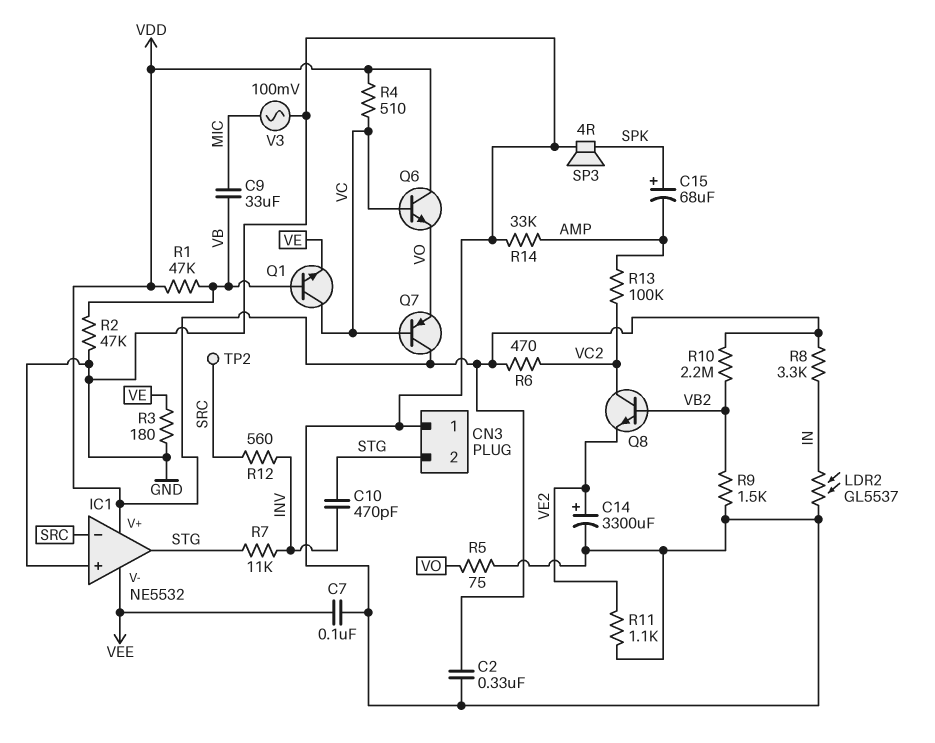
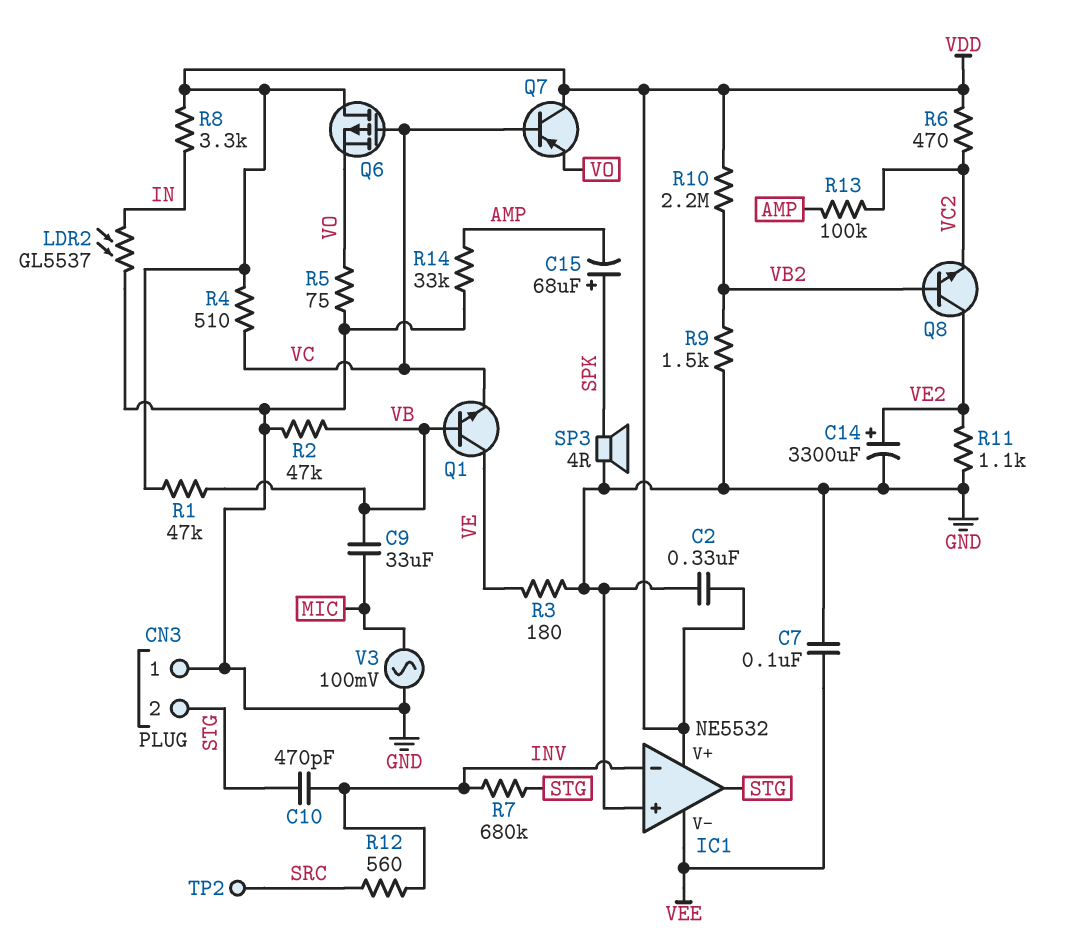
IC1 pin in-: SRC -> INV
Q1: NPN (B VB, C VC, E VE) -> NPN (B VB, C VE, E VC)
Q6: NPN (B VC, C VDD, E VO) -> PMOS (G VC, D VDD, S VO)
Q8: NPN (B VB2, C VC2, E VE2) -> NPN (B VB2, C VE2, E VC2)
R7: 11k (INV, STG) -> 680k (INV, STG)

